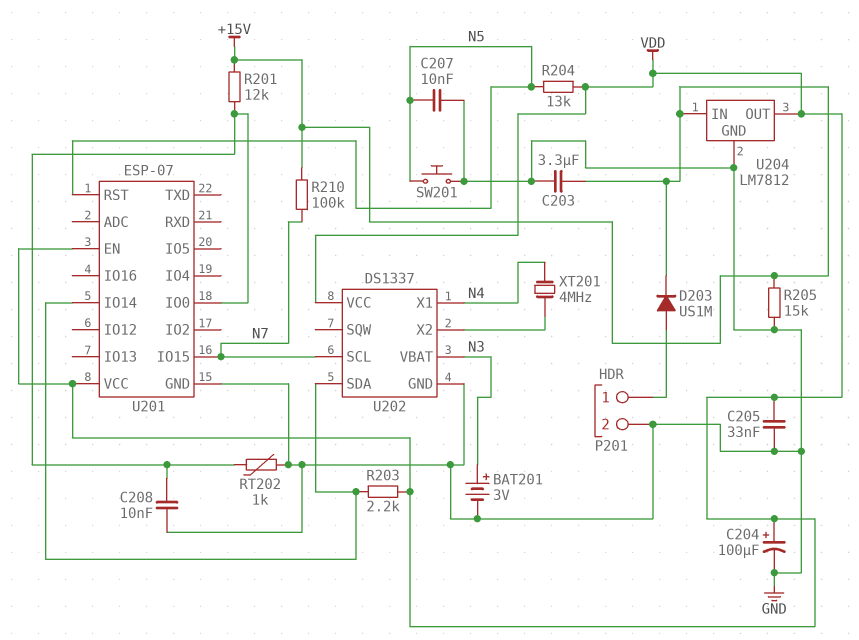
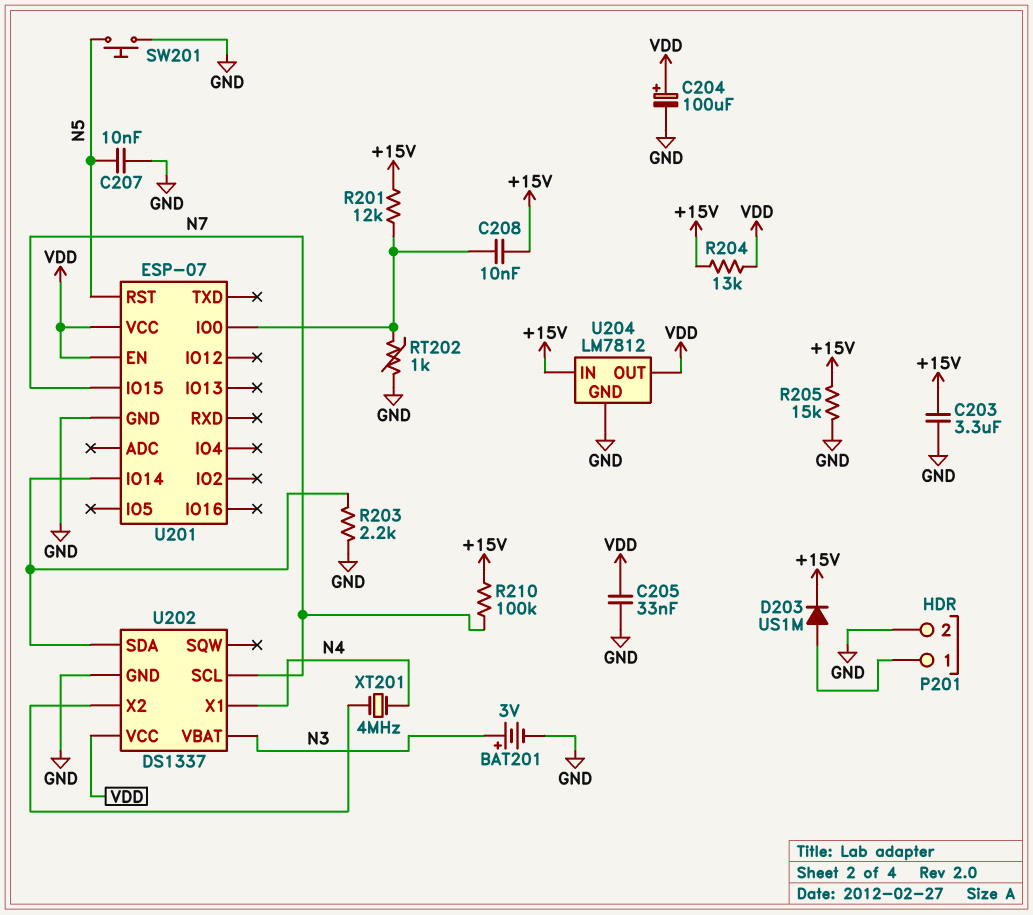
C208: 10nF (GND, U201/IO0) -> 10nF (+15V, U201/IO0)
R203: 2.2k (U201/IO14, VDD) -> 2.2k (GND, U201/IO14)
R204: 13k (N5, VDD) -> 13k (+15V, VDD)

